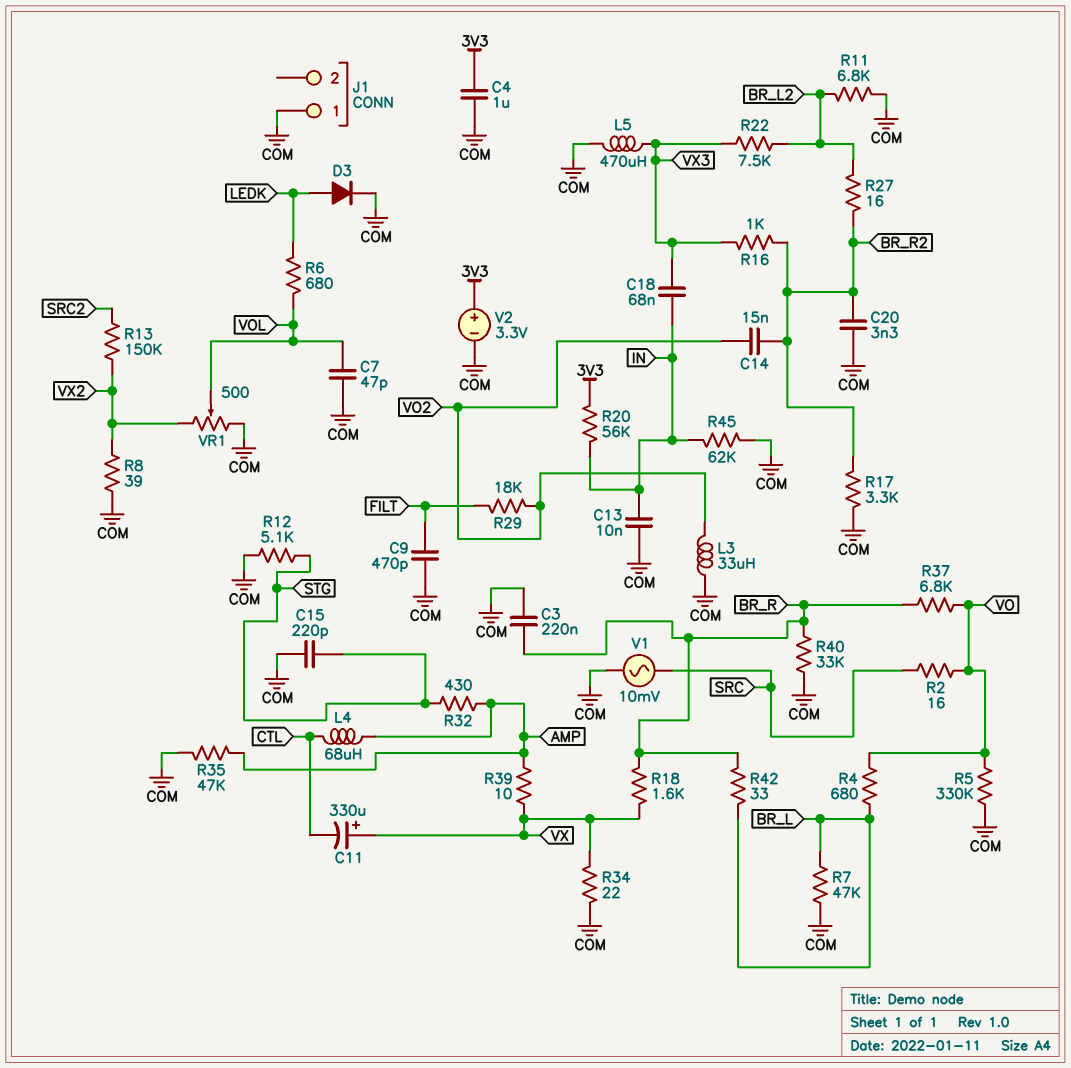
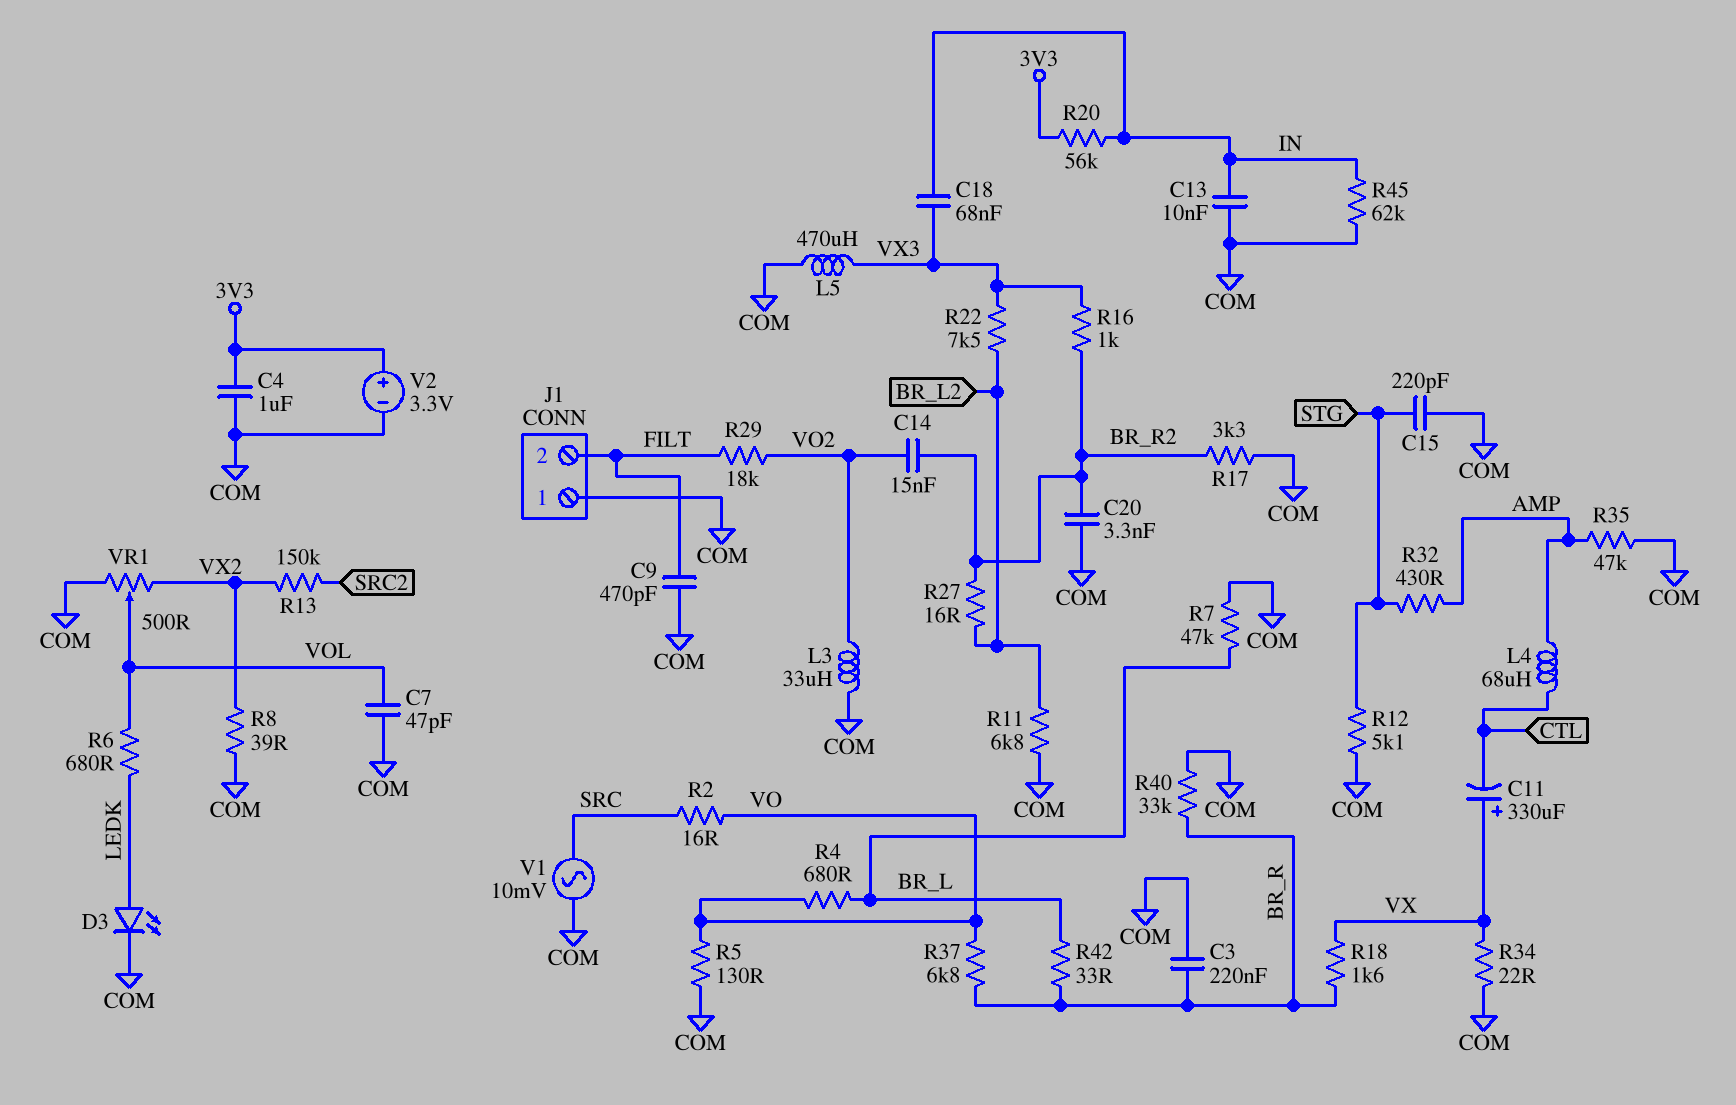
D3: diode (A LEDK, K COM) -> LED (A LEDK, K COM)
J1 pin 2: none -> FILT
R5: 330k (COM, VO) -> 130 (COM, VO)
R39: 10 (AMP, VX) -> none

